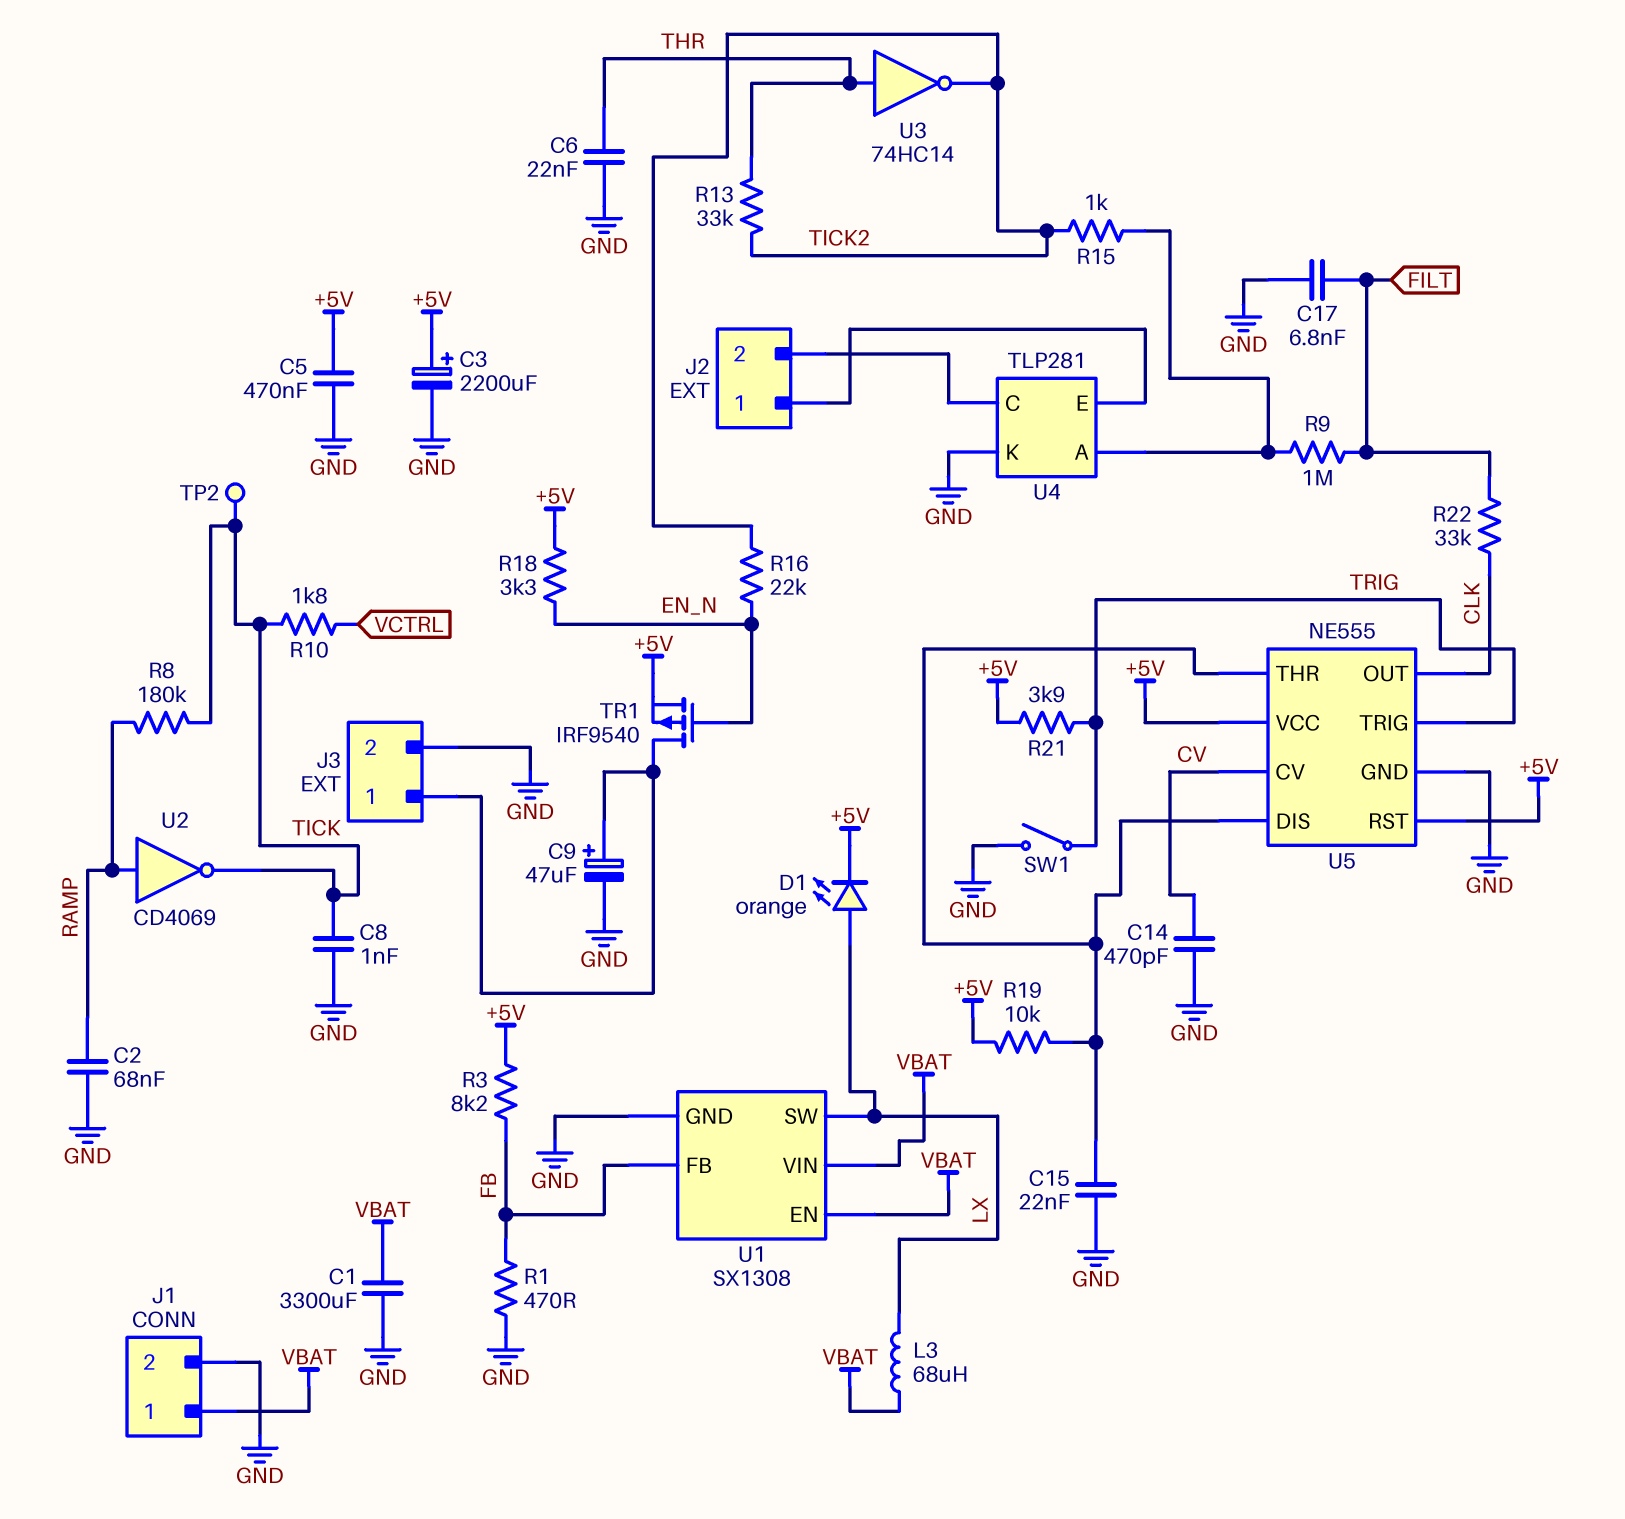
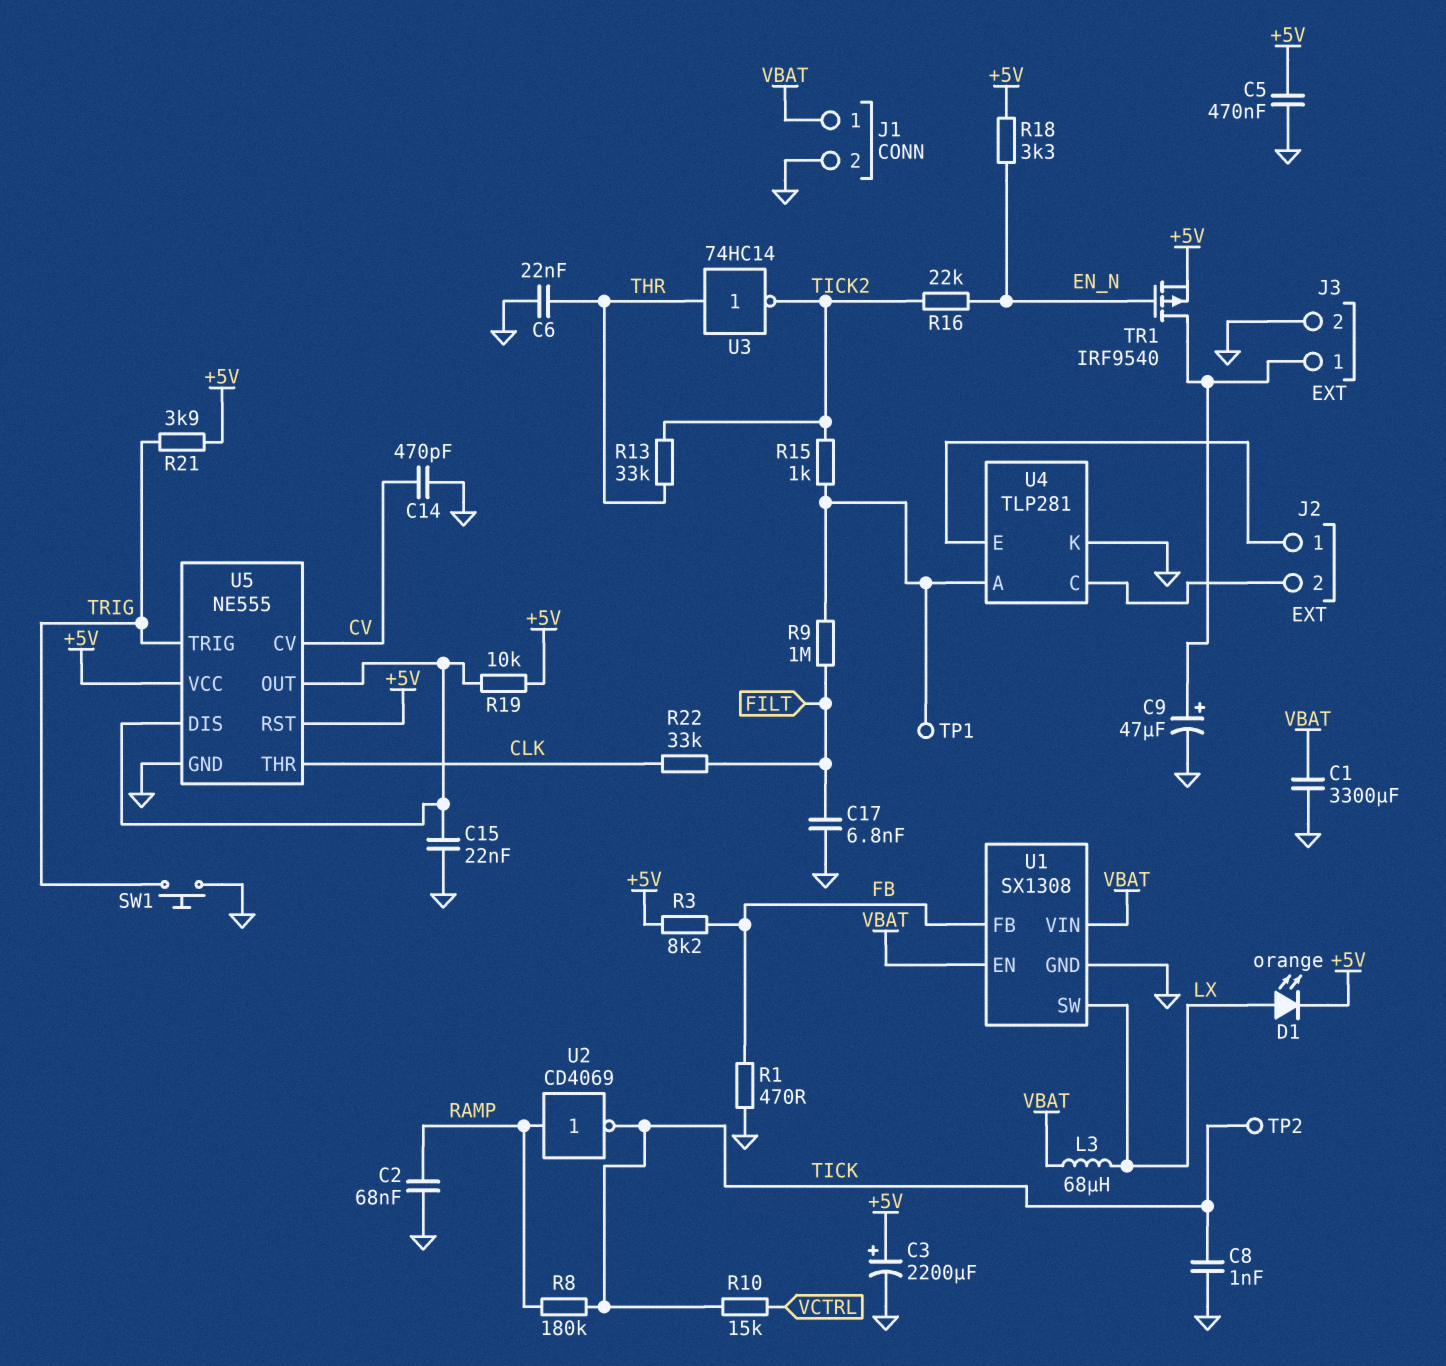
R10: 1.8k (TICK, VCTRL) -> 15k (TICK, VCTRL)
SW1: switch (GND, TRIG) -> button (GND, TRIG)
TP1: none -> test point (U4/A)
U5 pin OUT: CLK -> U5/DIS
U5 pin THR: U5/DIS -> CLK

